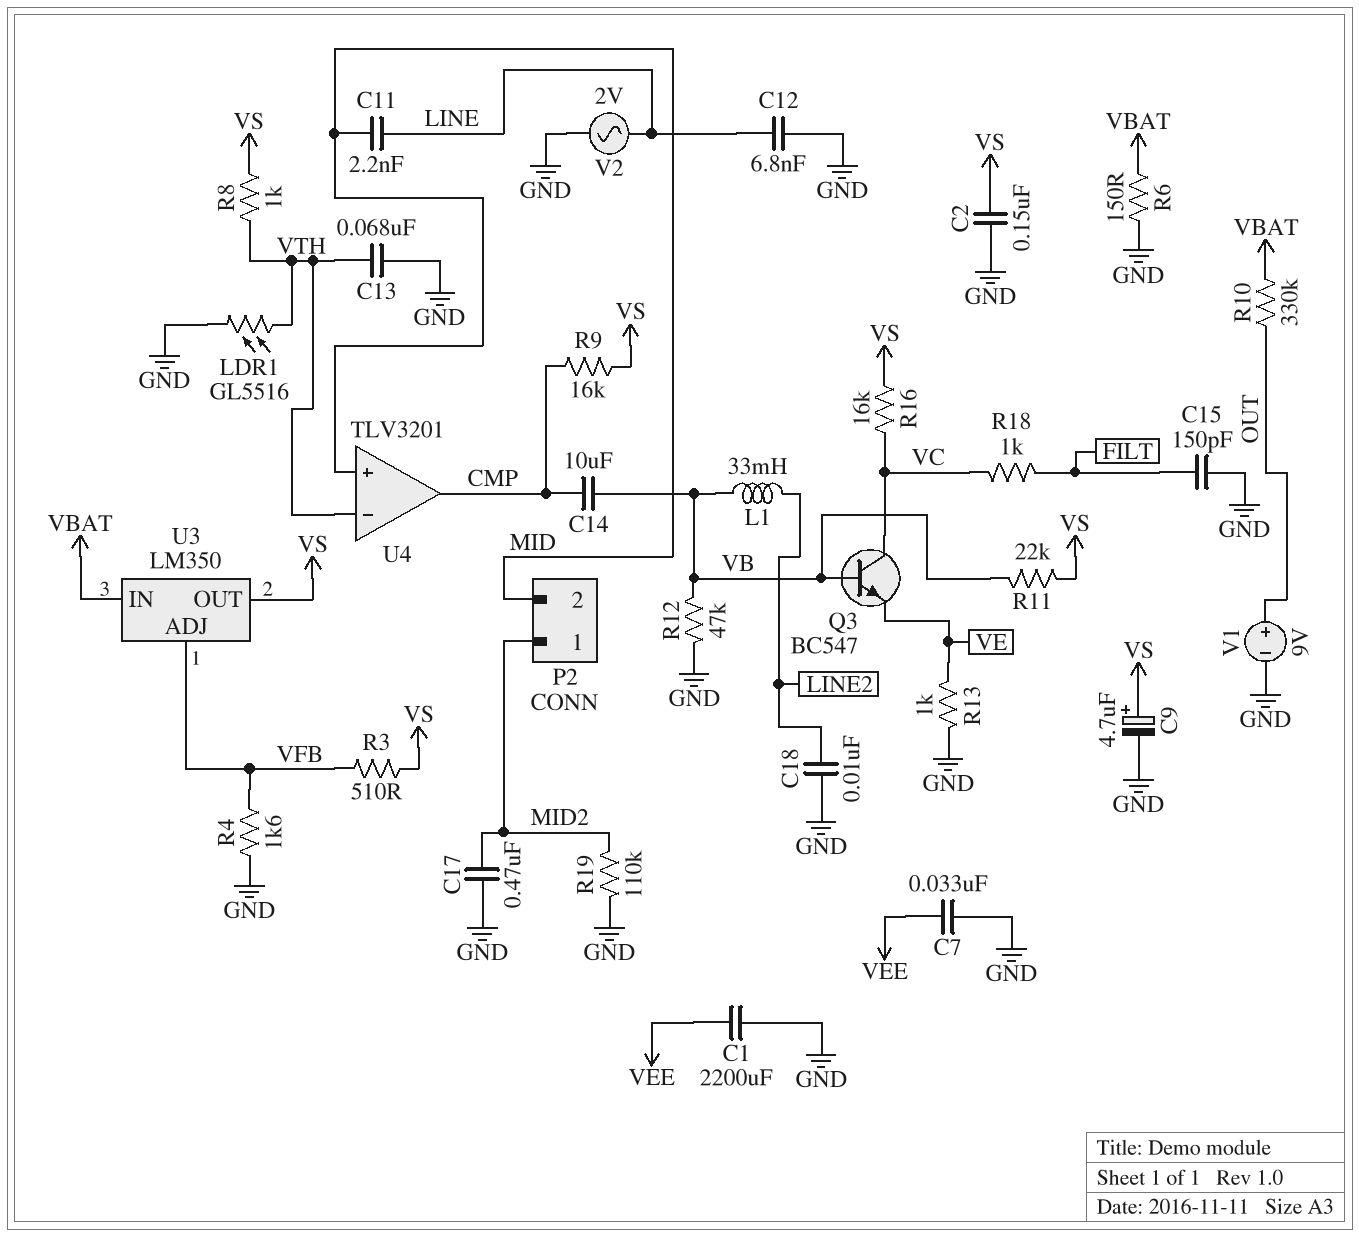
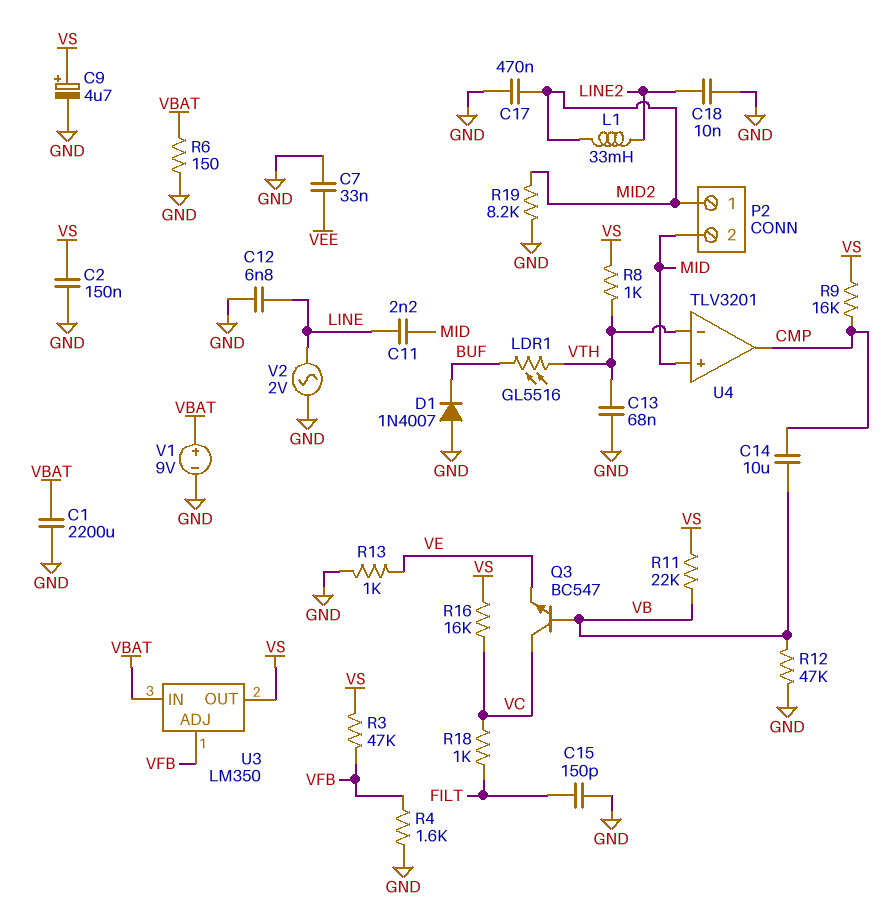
C1: 2200uF (GND, VEE) -> 2200uF (GND, VBAT)
D1: none -> diode 1N4007 (A GND, K BUF)
L1: 33mH (LINE2, VB) -> 33mH (LINE2, MID2)
LDR1: GL5516 (GND, VTH) -> GL5516 (BUF, VTH)
R3: 510 (VFB, VS) -> 47k (VFB, VS)
R10: 330k (OUT, VBAT) -> none
R19: 110k (GND, MID2) -> 8.2k (GND, MID2)
V1: 9V (plus OUT, minus GND) -> 9V (plus VBAT, minus GND)

